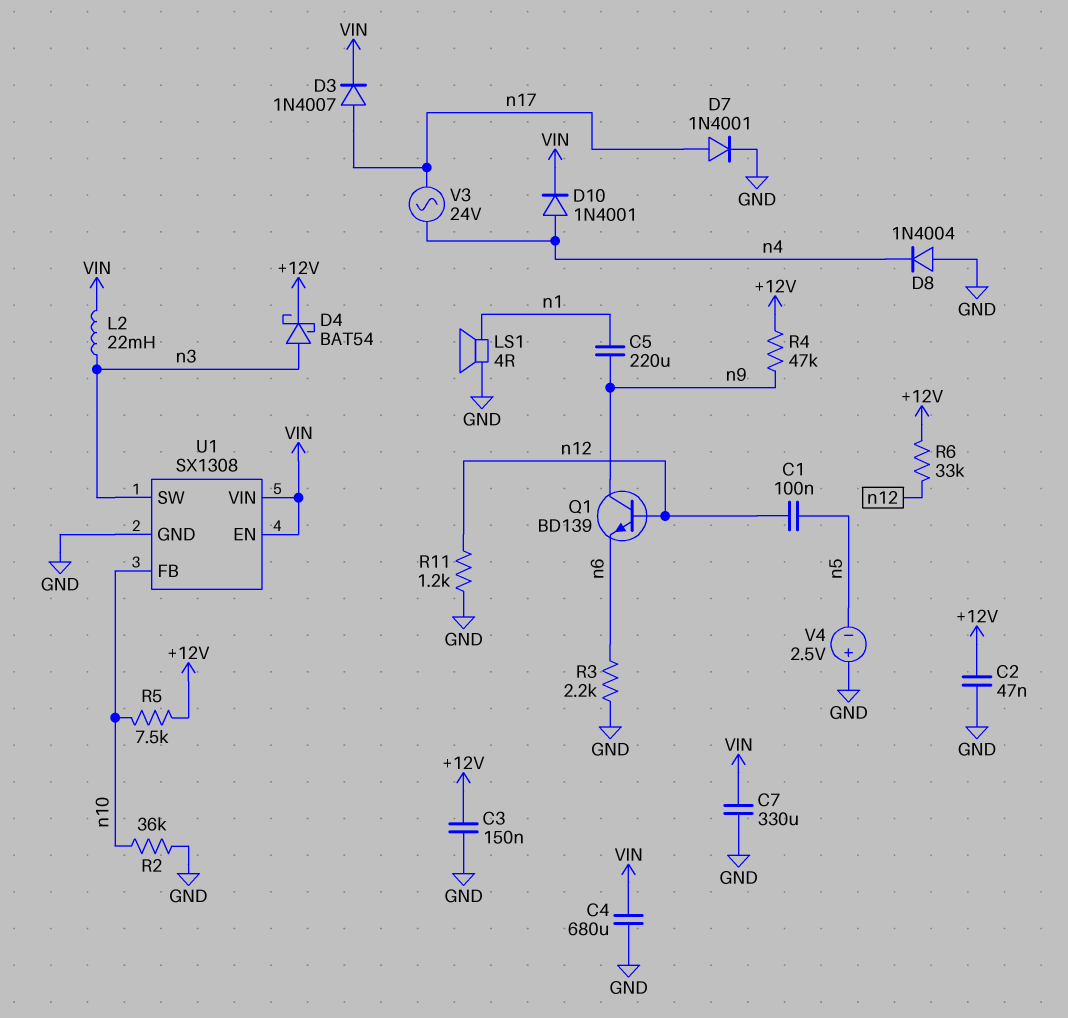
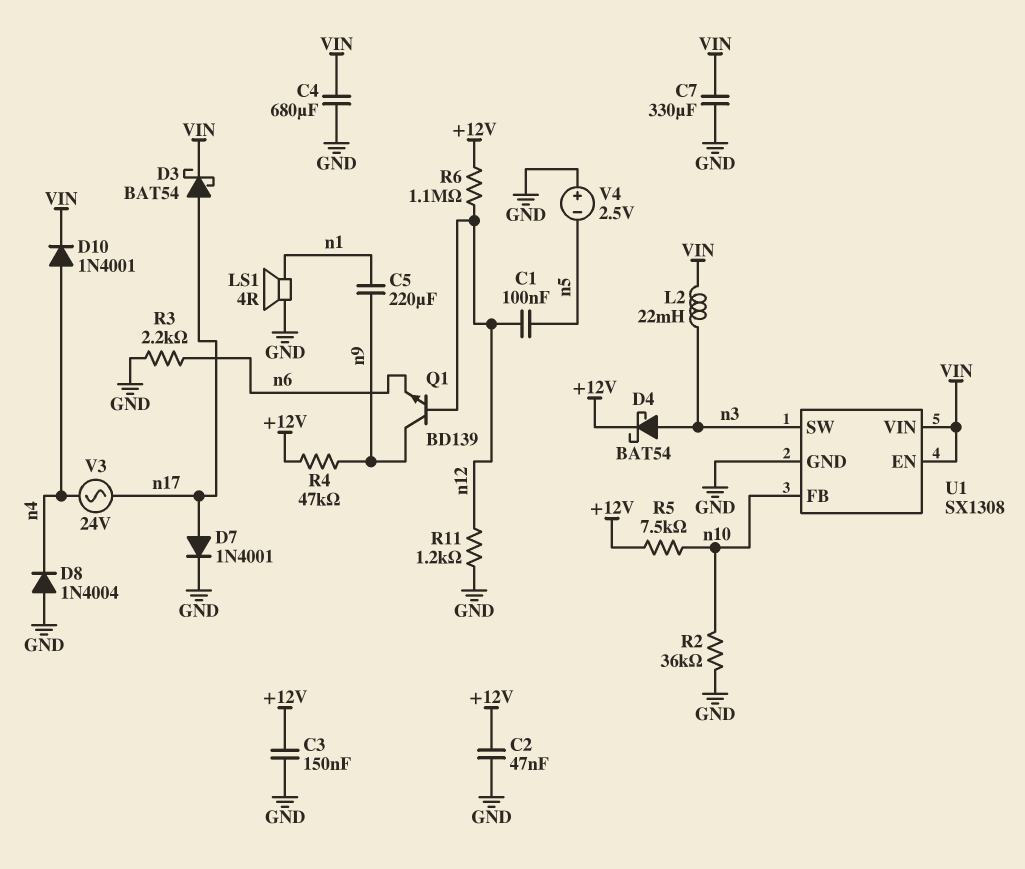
D3: diode 1N4007 (A n17, K VIN) -> schottky BAT54 (A n17, K VIN)
R6: 33k (+12V, n12) -> 1.1M (+12V, n12)

